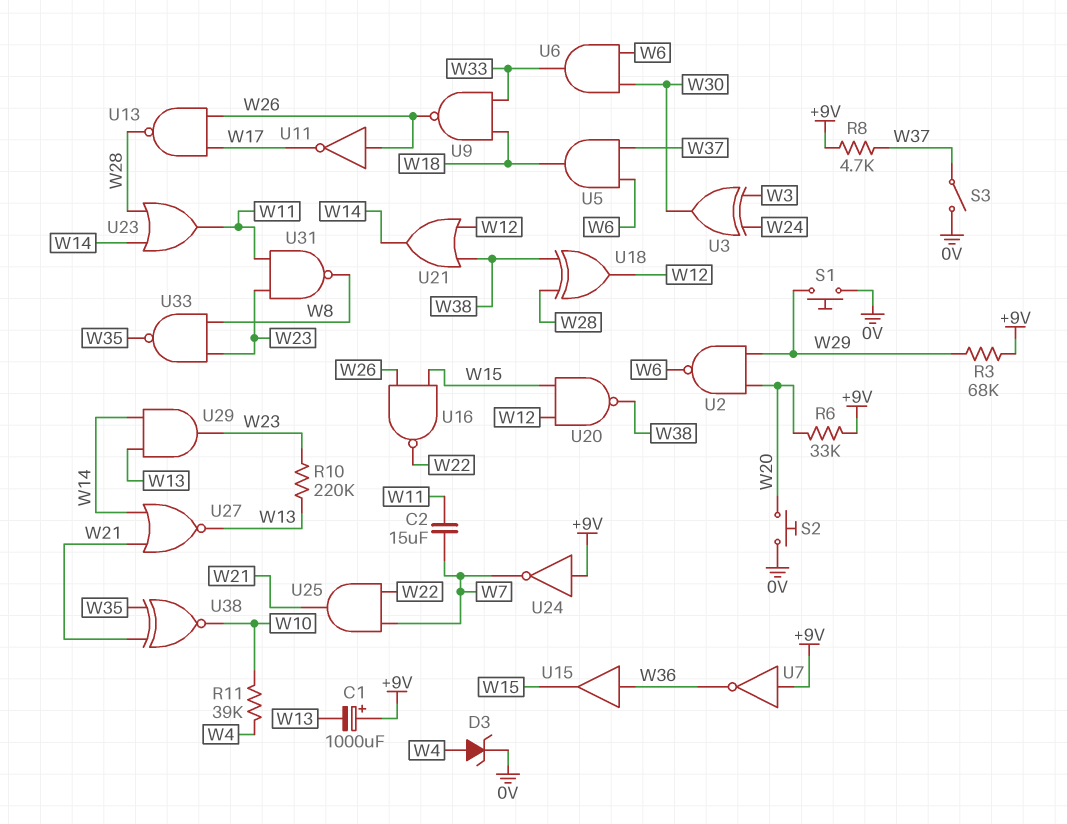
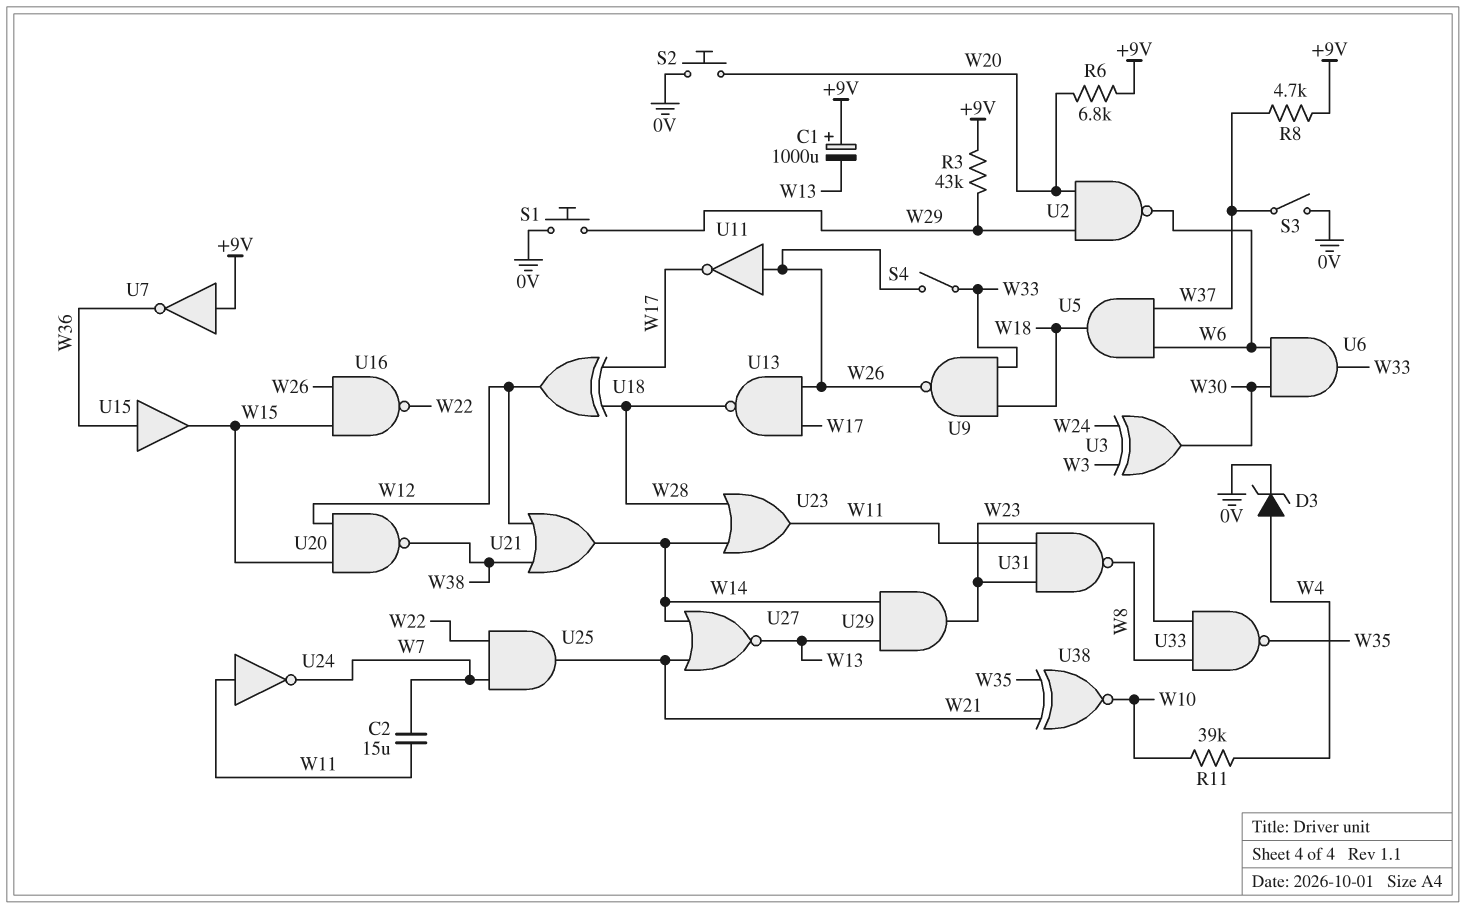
R3: 68k (+9V, W29) -> 43k (+9V, W29)
R6: 33k (+9V, W20) -> 6.8k (+9V, W20)
R10: 220k (W13, W23) -> none
S4: none -> switch (W26, W33)
U18: XOR (in W28, in W38, out W12) -> XOR (in W17, in W28, out W12)
U24: NOT (in +9V, out W7) -> NOT (in W11, out W7)

